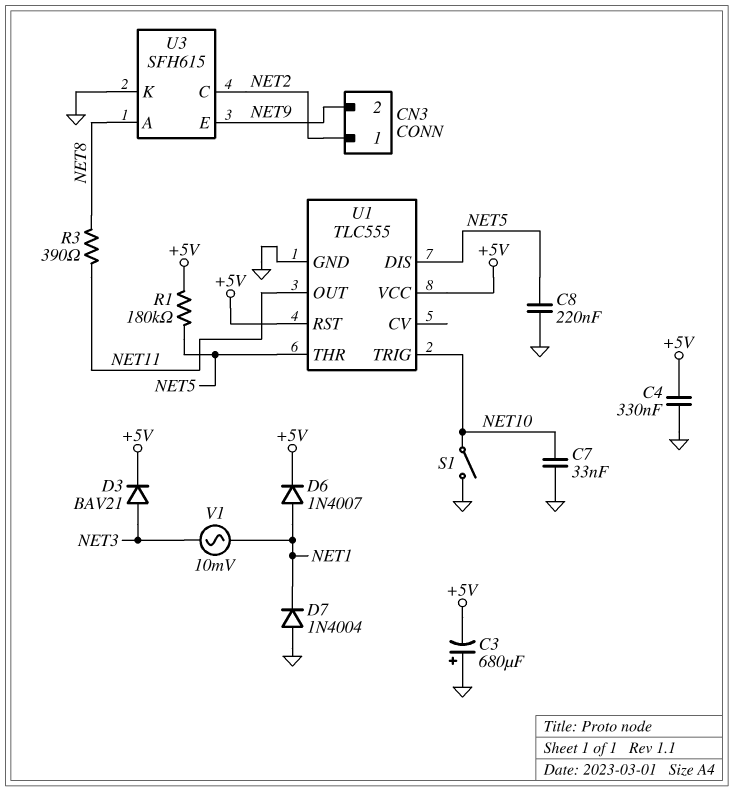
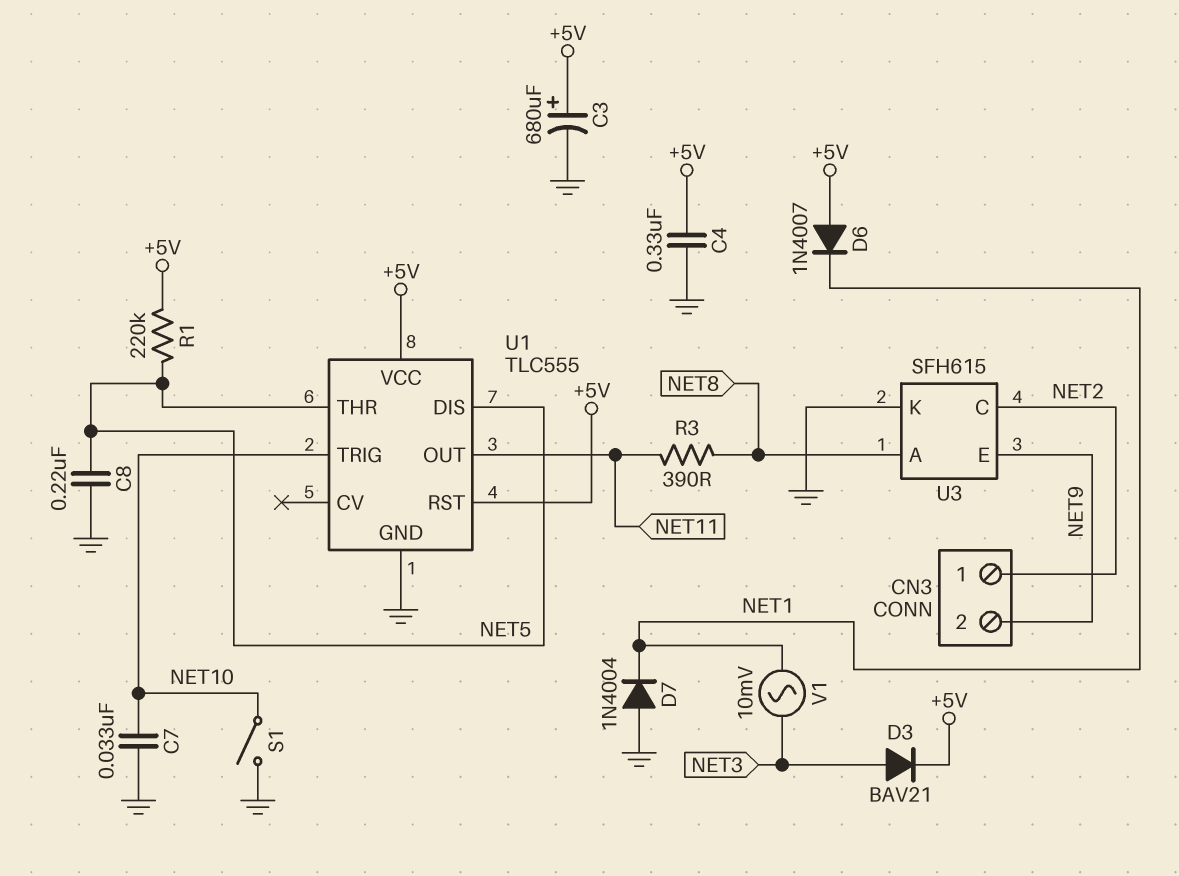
C3: 680uF (plus GND, minus +5V) -> 680uF (plus +5V, minus GND)
D6: diode 1N4007 (A NET1, K +5V) -> diode 1N4007 (A +5V, K NET1)
R1: 180k (+5V, NET5) -> 220k (+5V, NET5)

